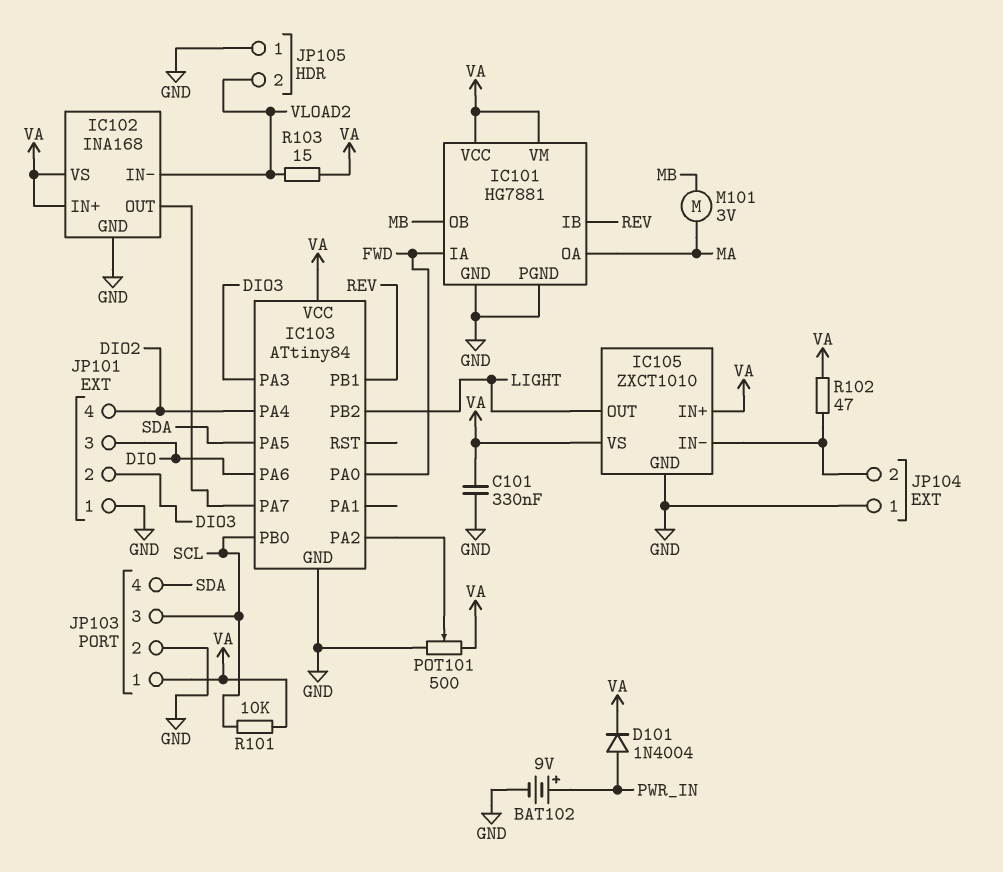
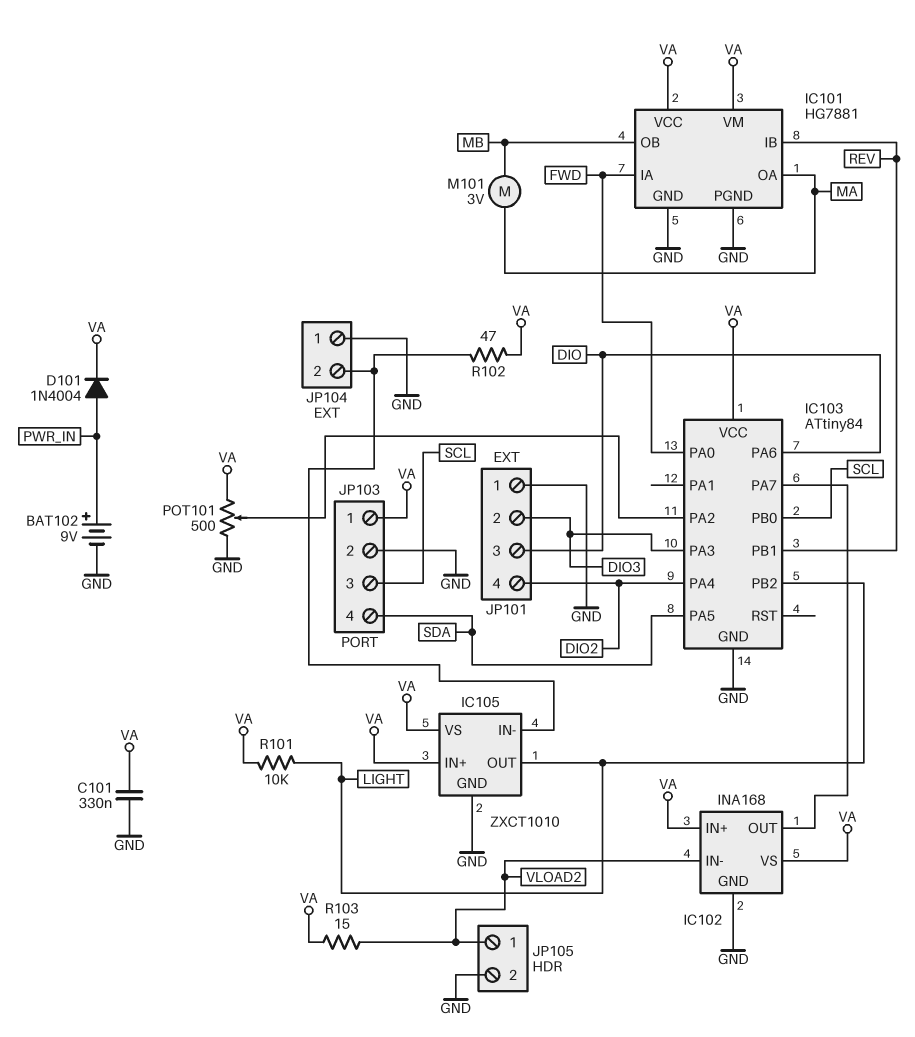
JP105 pin 1: GND -> VLOAD2
JP105 pin 2: VLOAD2 -> GND
R101: 10k (SCL, VA) -> 10k (LIGHT, VA)

